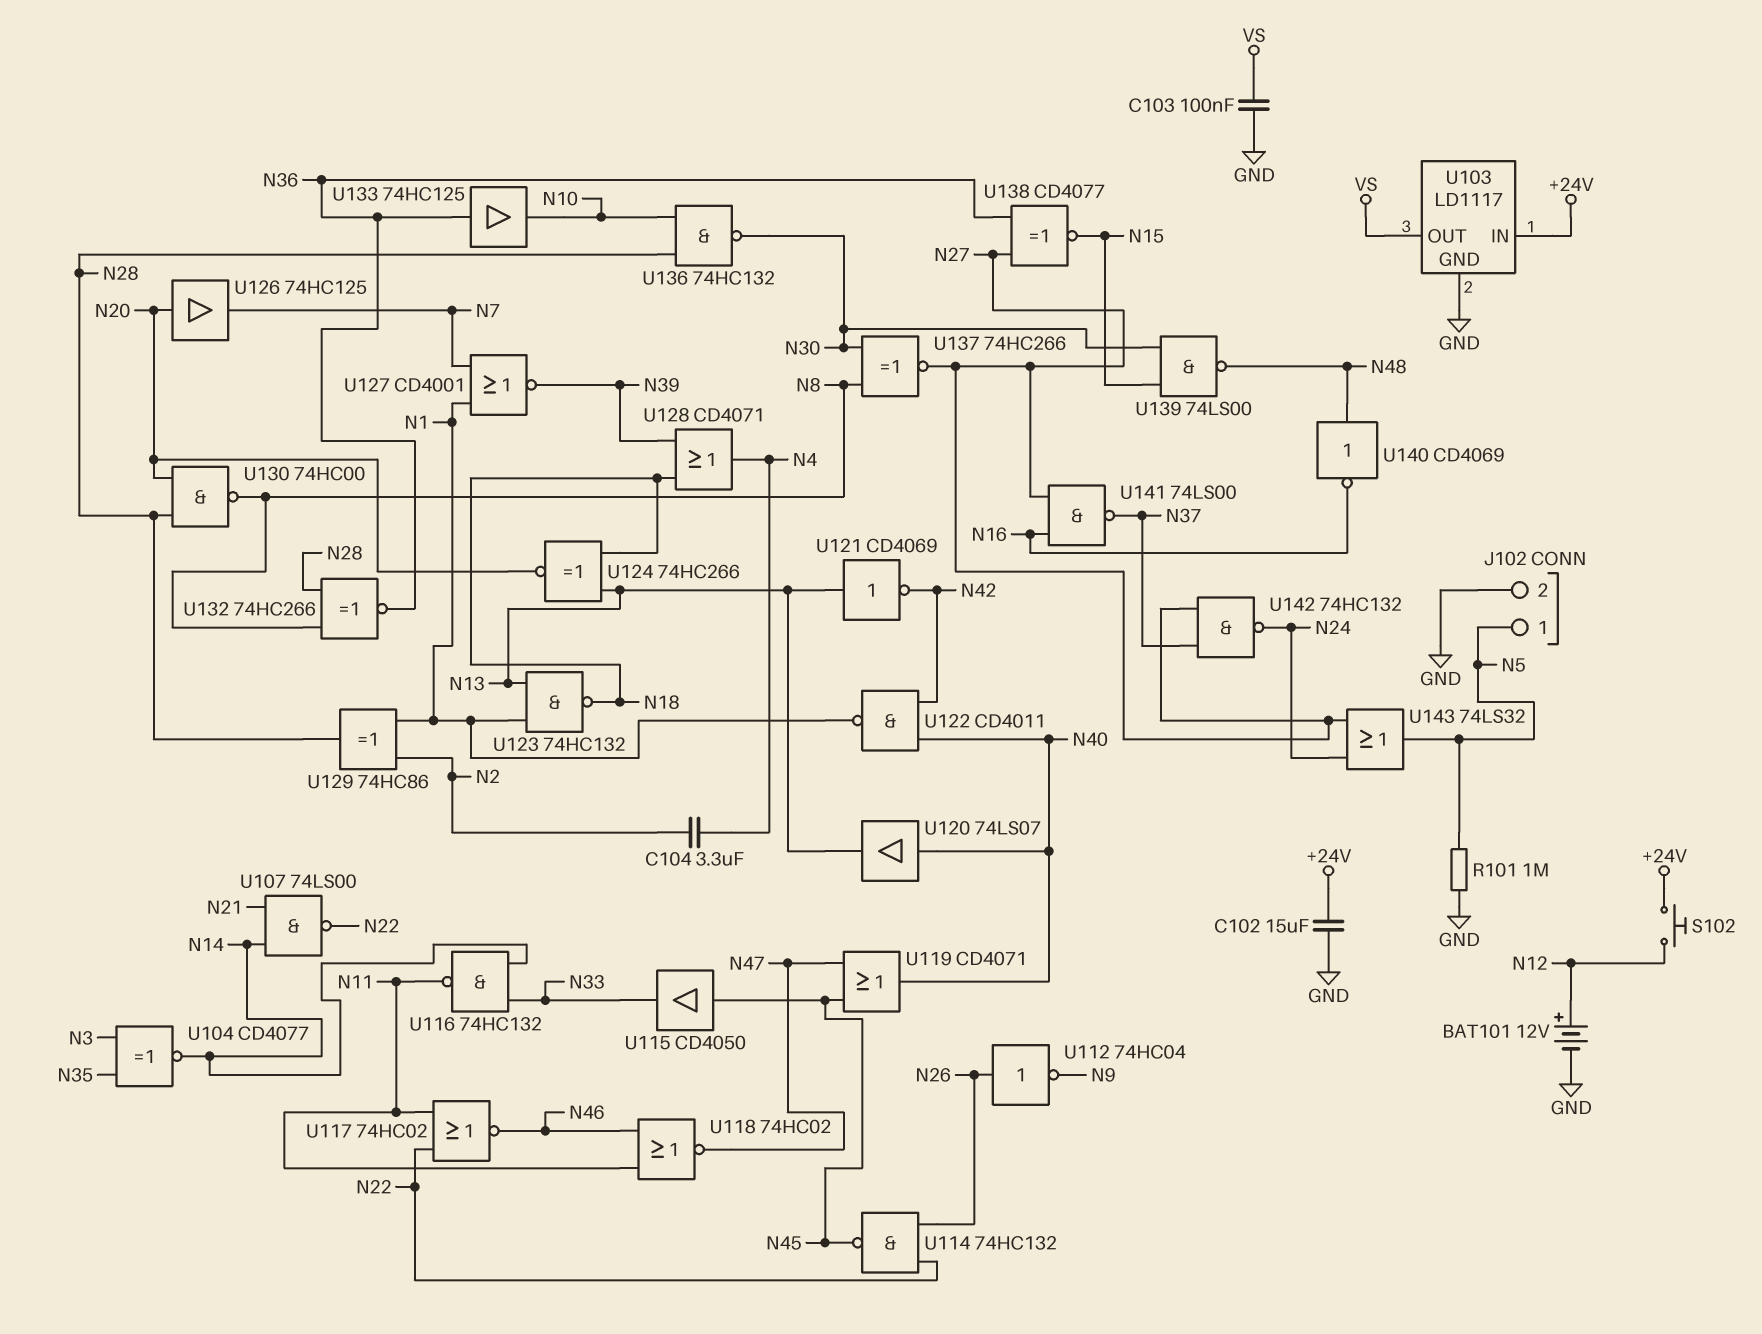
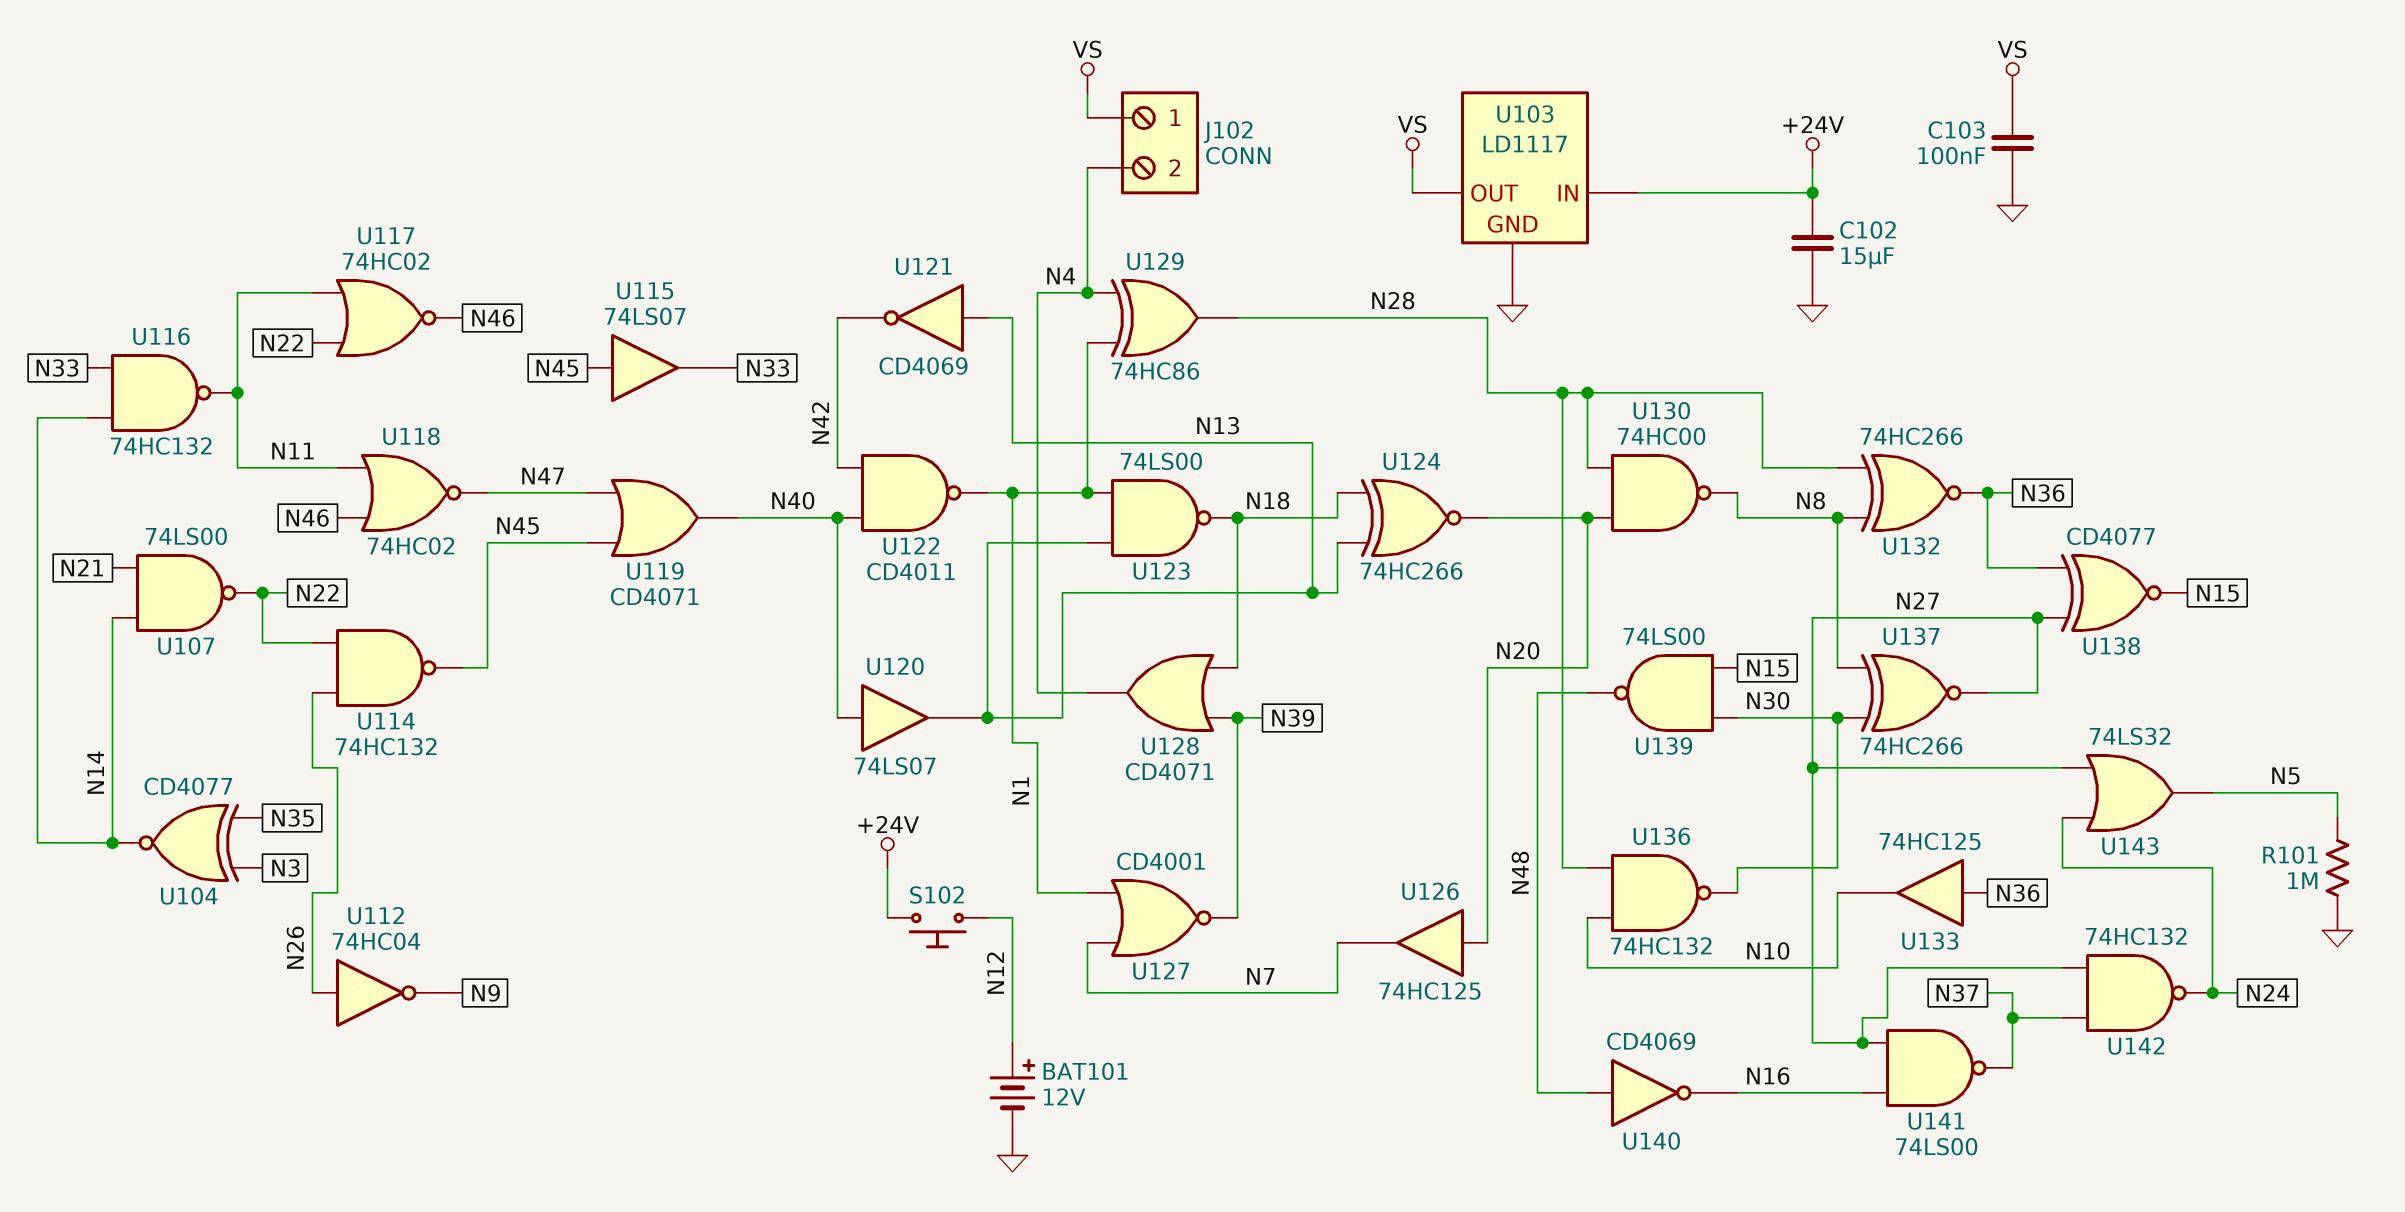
C104: 3.3uF (N2, N4) -> none
J102 pin 1: N5 -> VS
J102 pin 2: GND -> N4
U115: buffer CD4050 (in N45, out N33) -> buffer 74LS07 (in N45, out N33)
U123: NAND 74HC132 (in N1, in N13, out N18) -> NAND 74LS00 (in N1, in N13, out N18)
U129: XOR 74HC86 (in N1, in N2, out N28) -> XOR 74HC86 (in N1, in N4, out N28)

